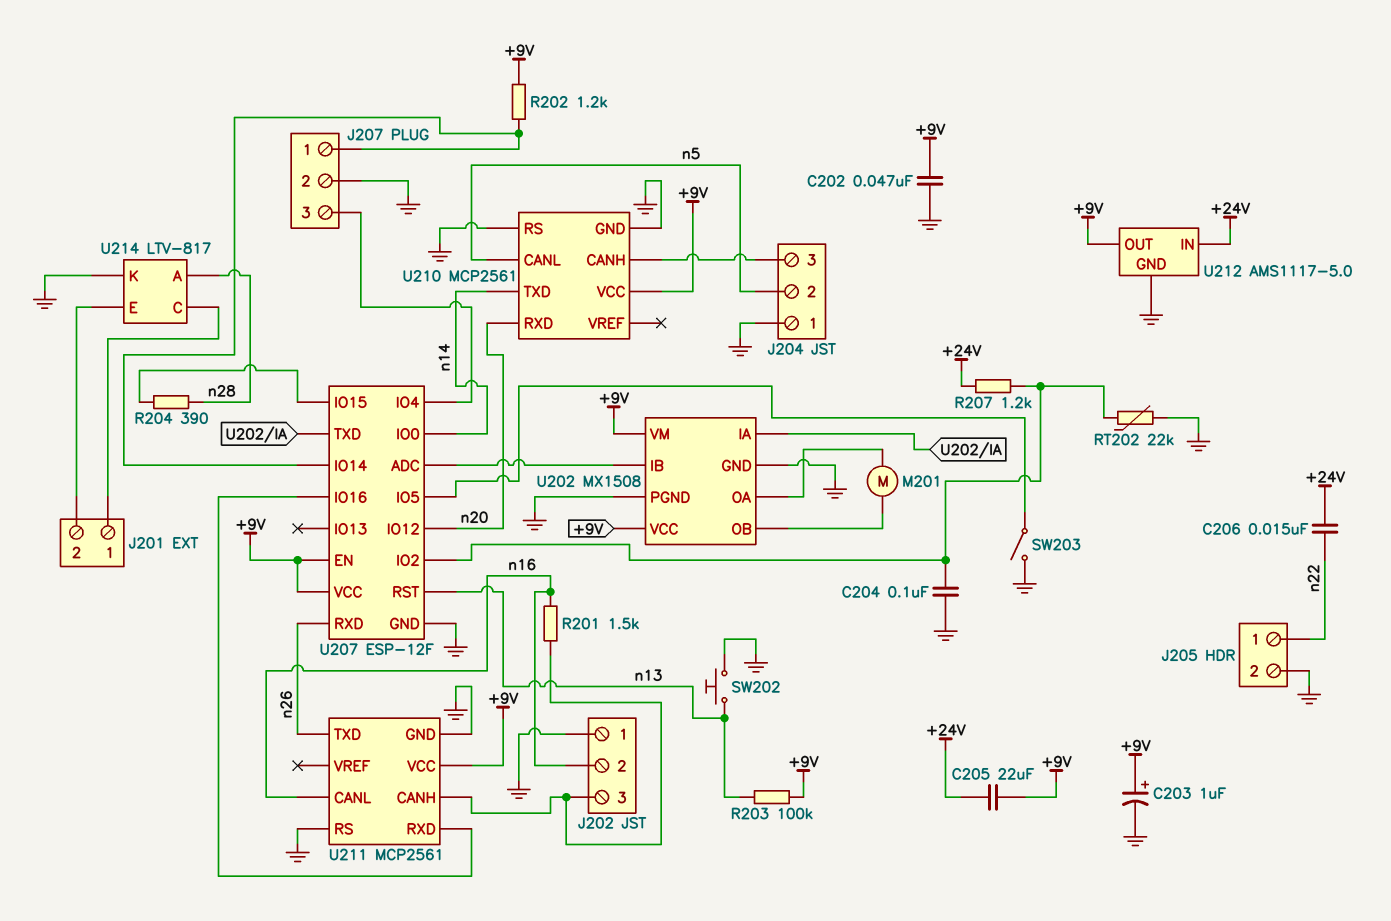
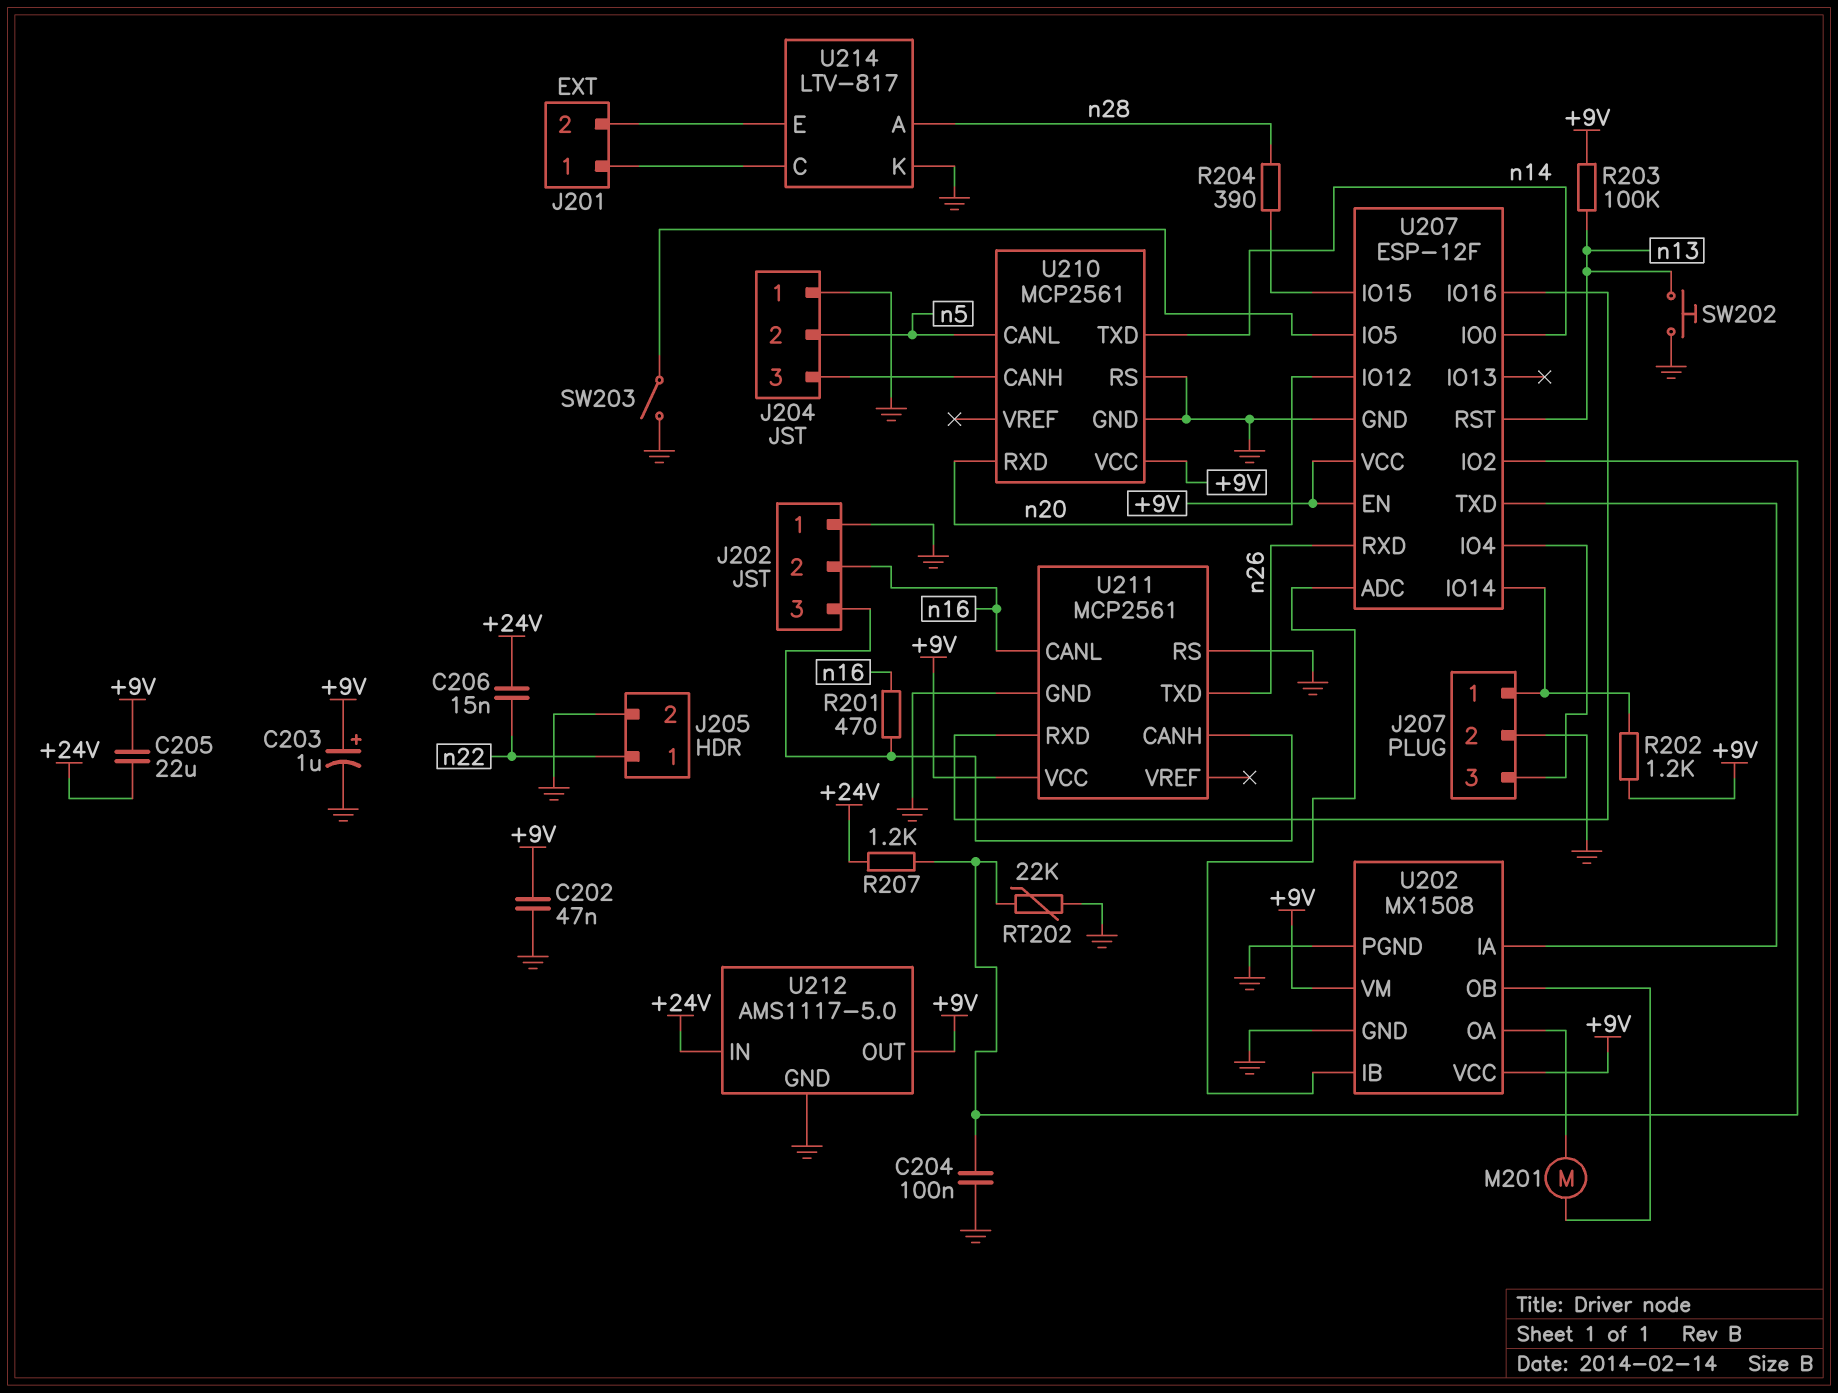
R201: 1.5k (J202/3, n16) -> 470 (J202/3, n16)

